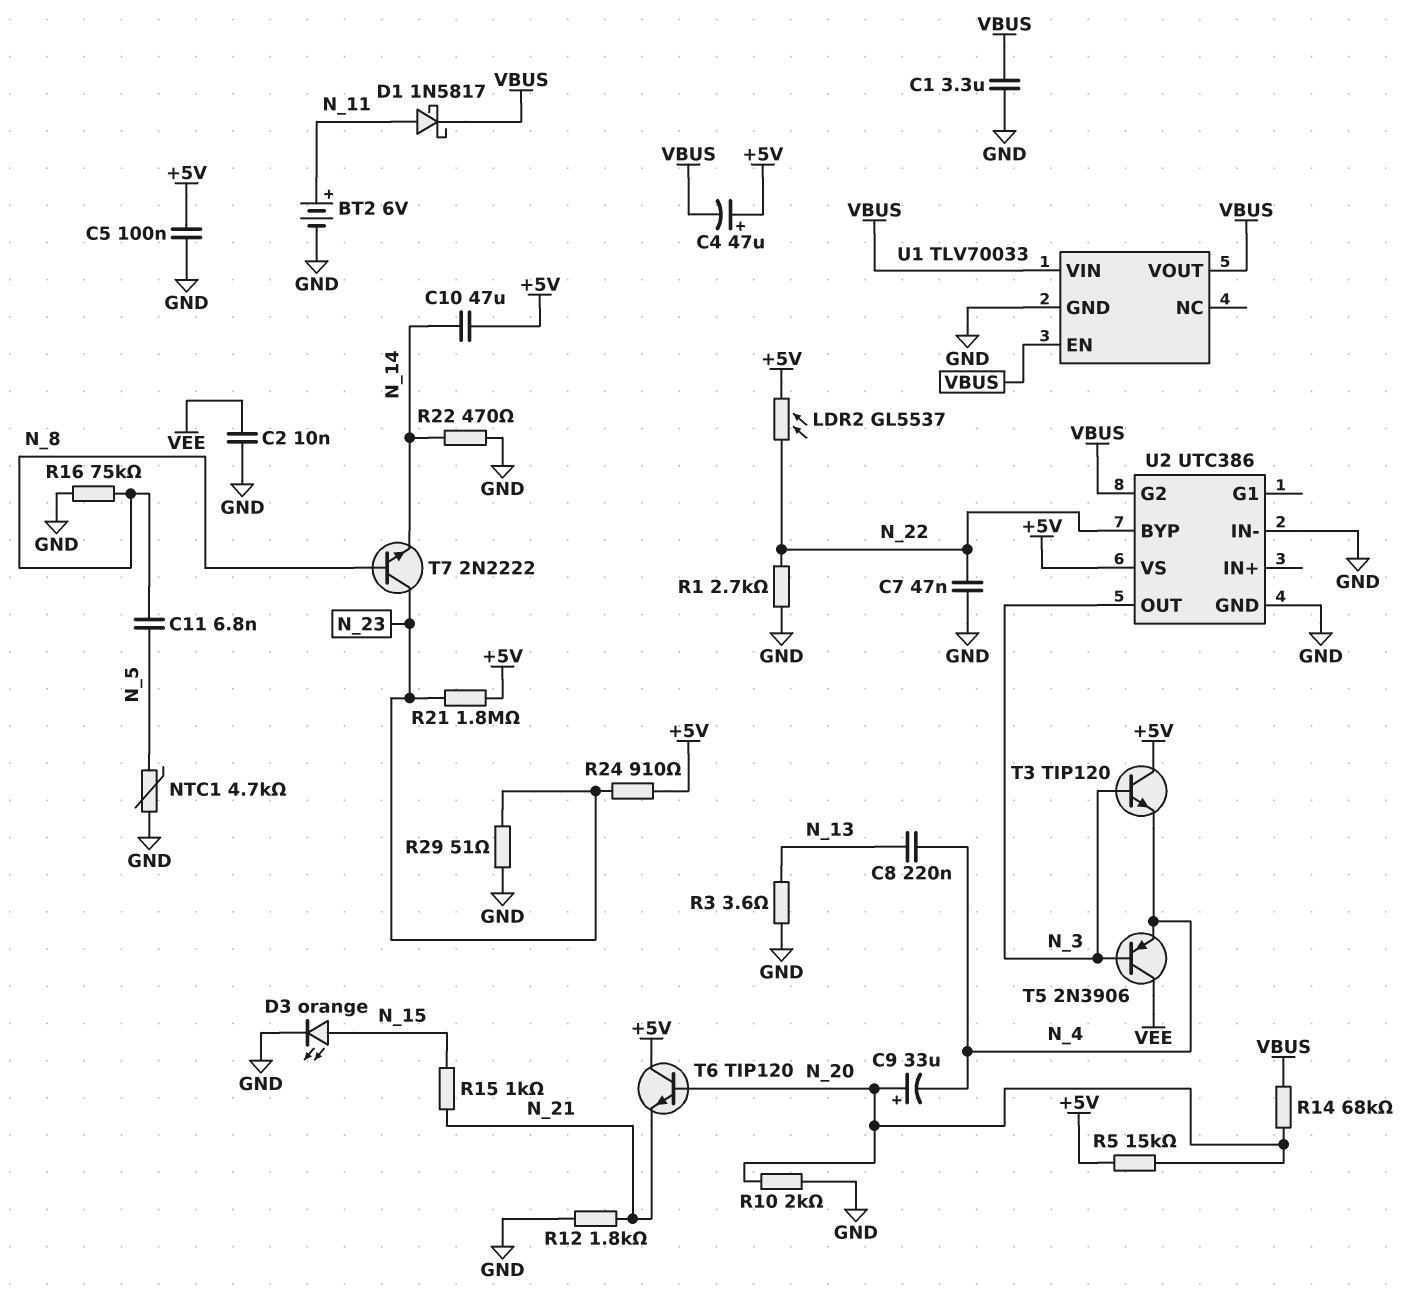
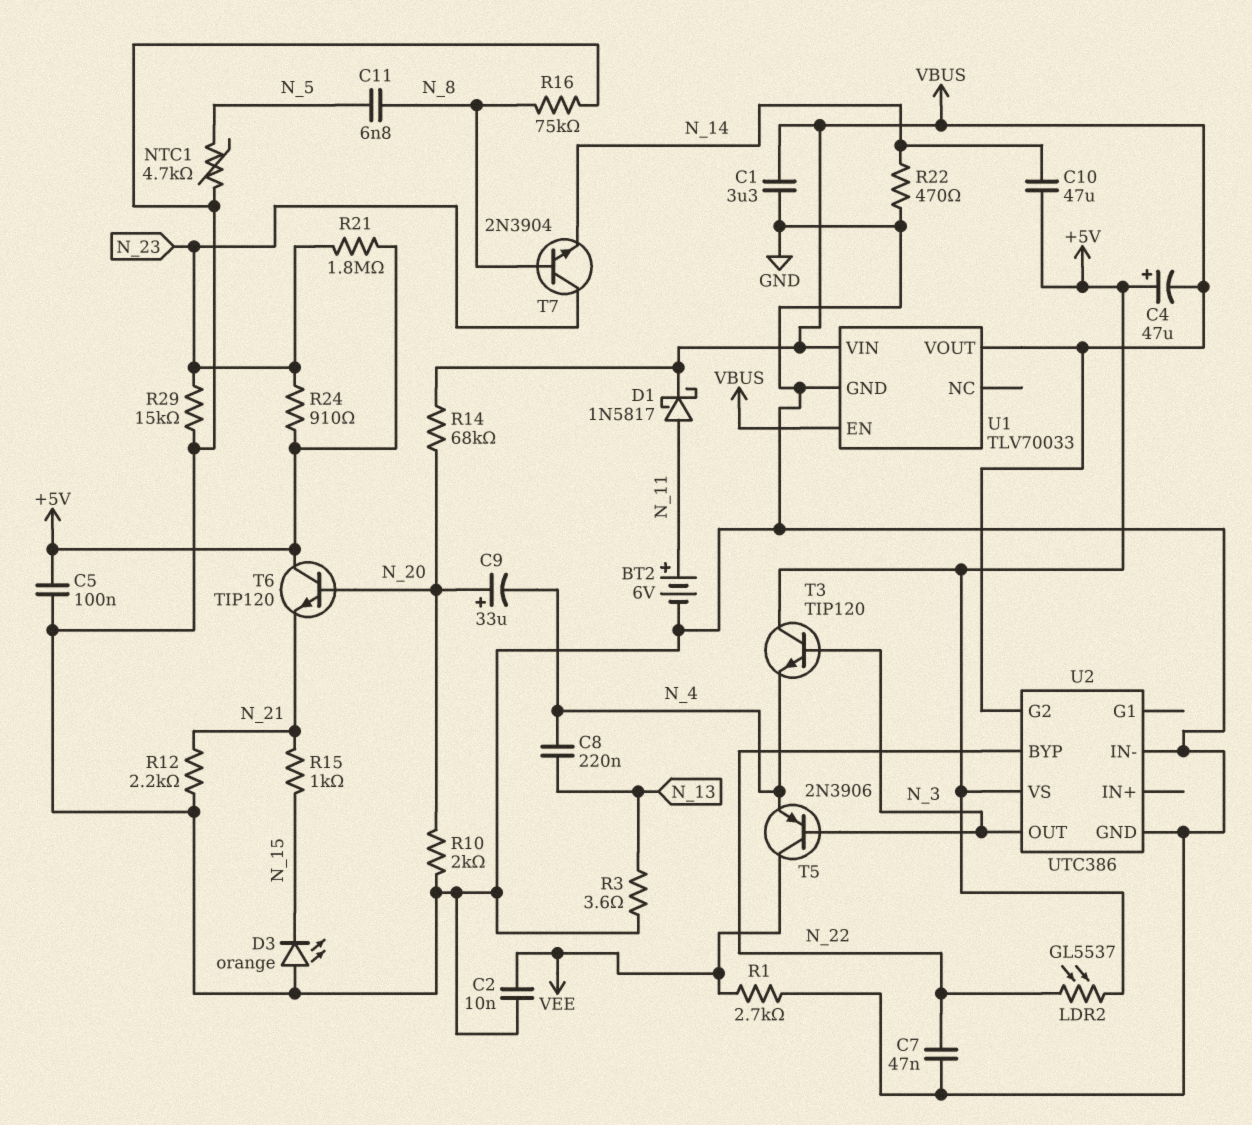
D3: LED orange (A N_15, K GND) -> LED orange (A GND, K N_15)
R1: 2.7k (GND, N_22) -> 2.7k (GND, VEE)
R5: 15k (+5V, N_20) -> none
R12: 1.8k (GND, N_21) -> 2.2k (GND, N_21)
R29: 51 (GND, N_23) -> 15k (GND, N_23)
T7: NPN 2N2222 (B N_8, C N_23, E N_14) -> NPN 2N3904 (B N_8, C N_23, E N_14)

